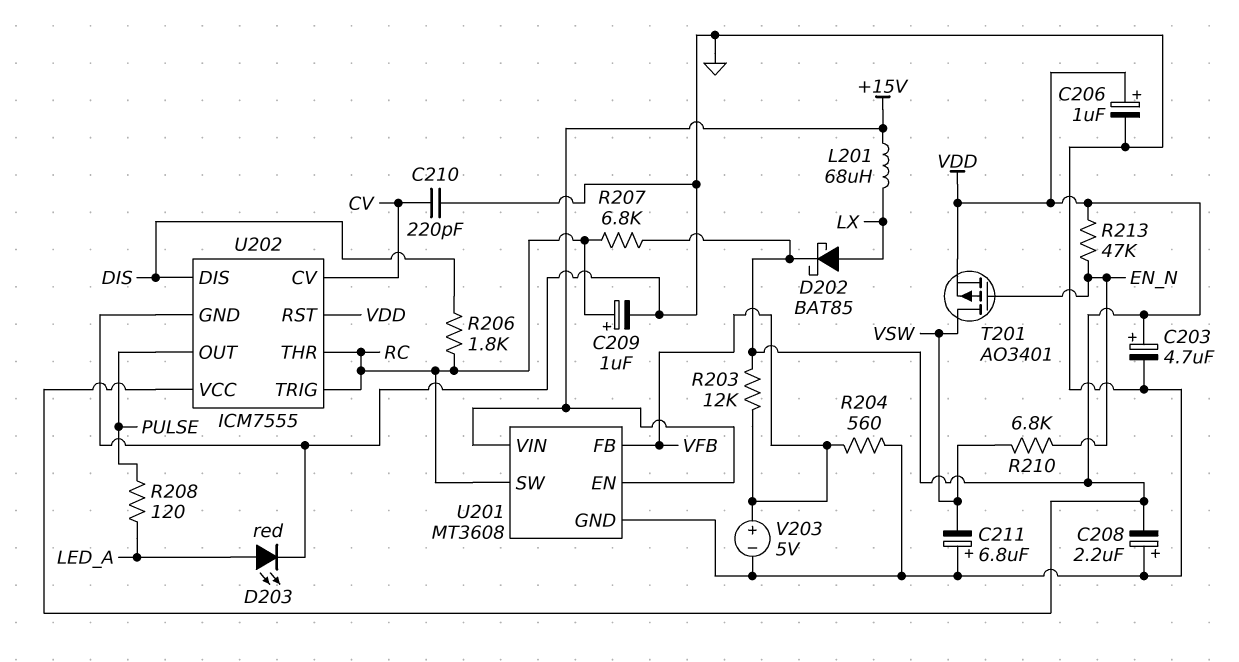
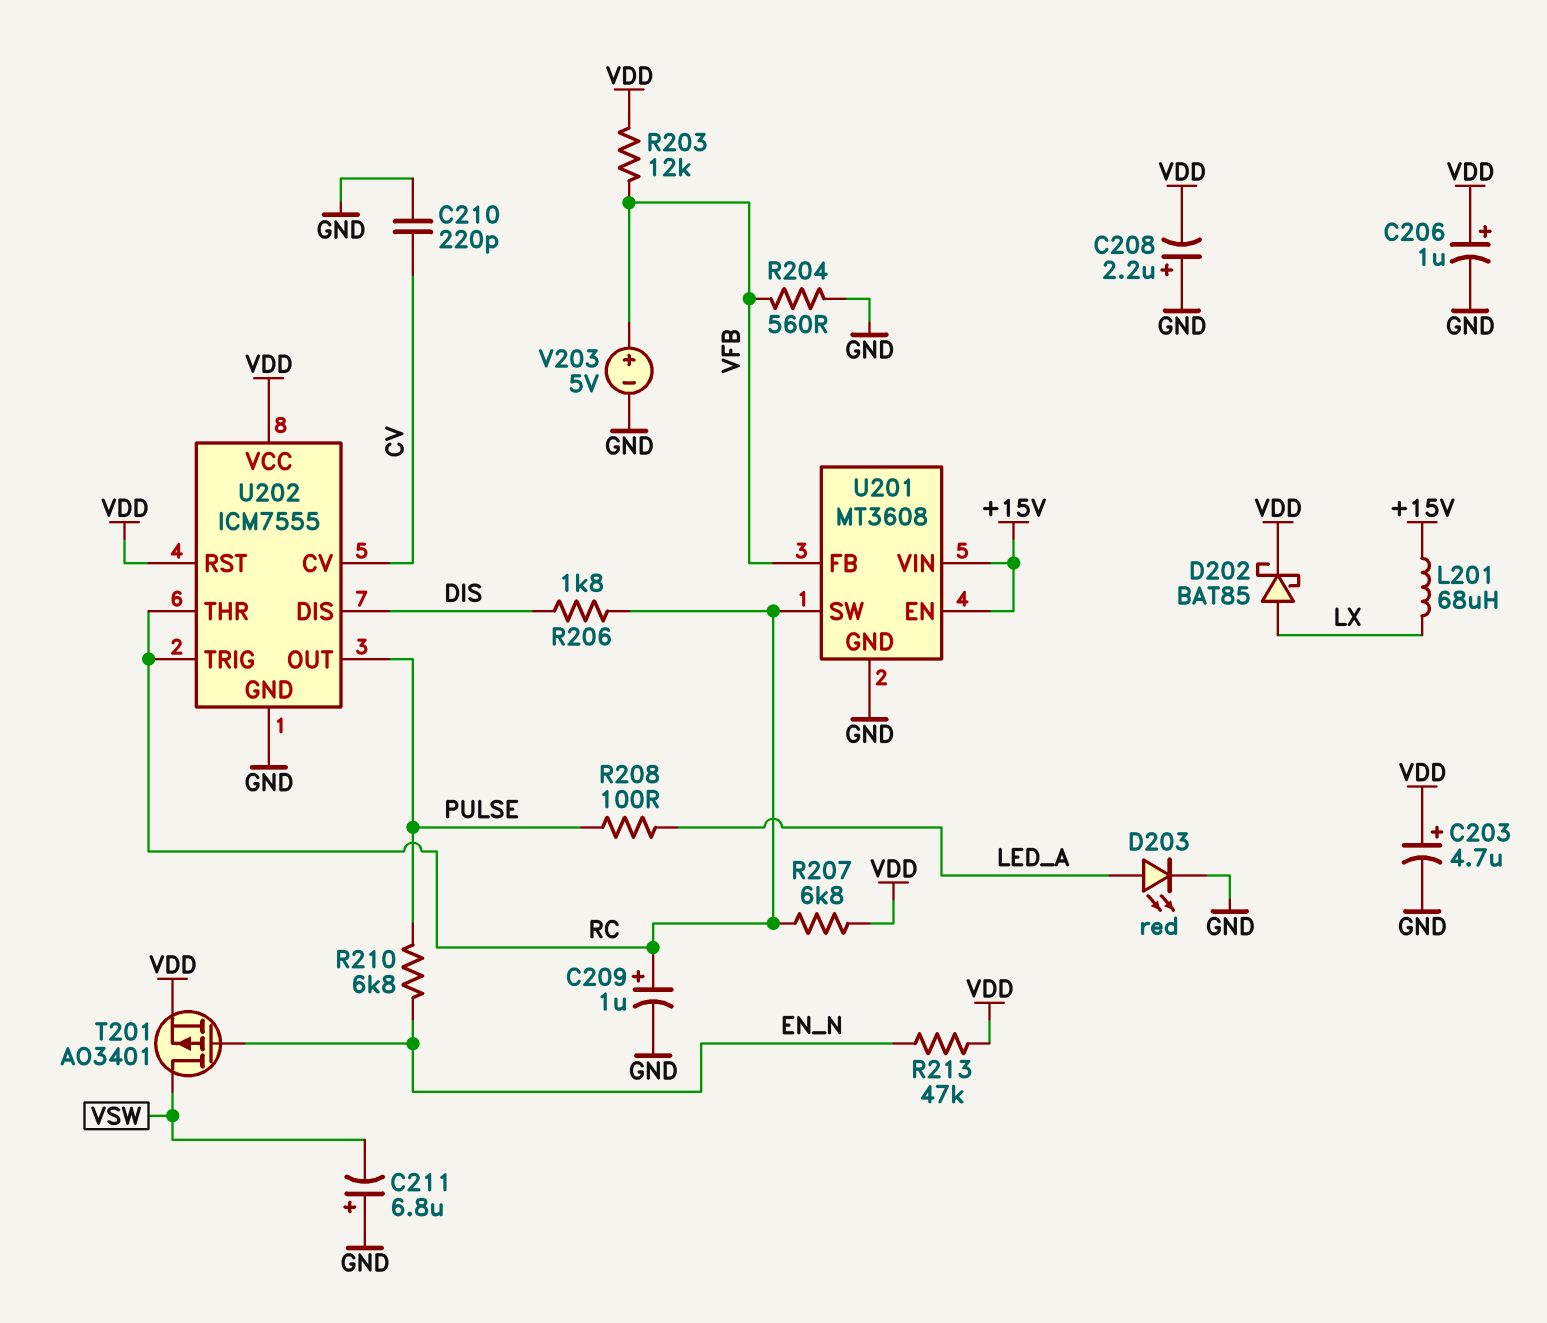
R208: 120 (LED_A, PULSE) -> 100 (LED_A, PULSE)
R210: 6.8k (EN_N, VSW) -> 6.8k (EN_N, PULSE)

